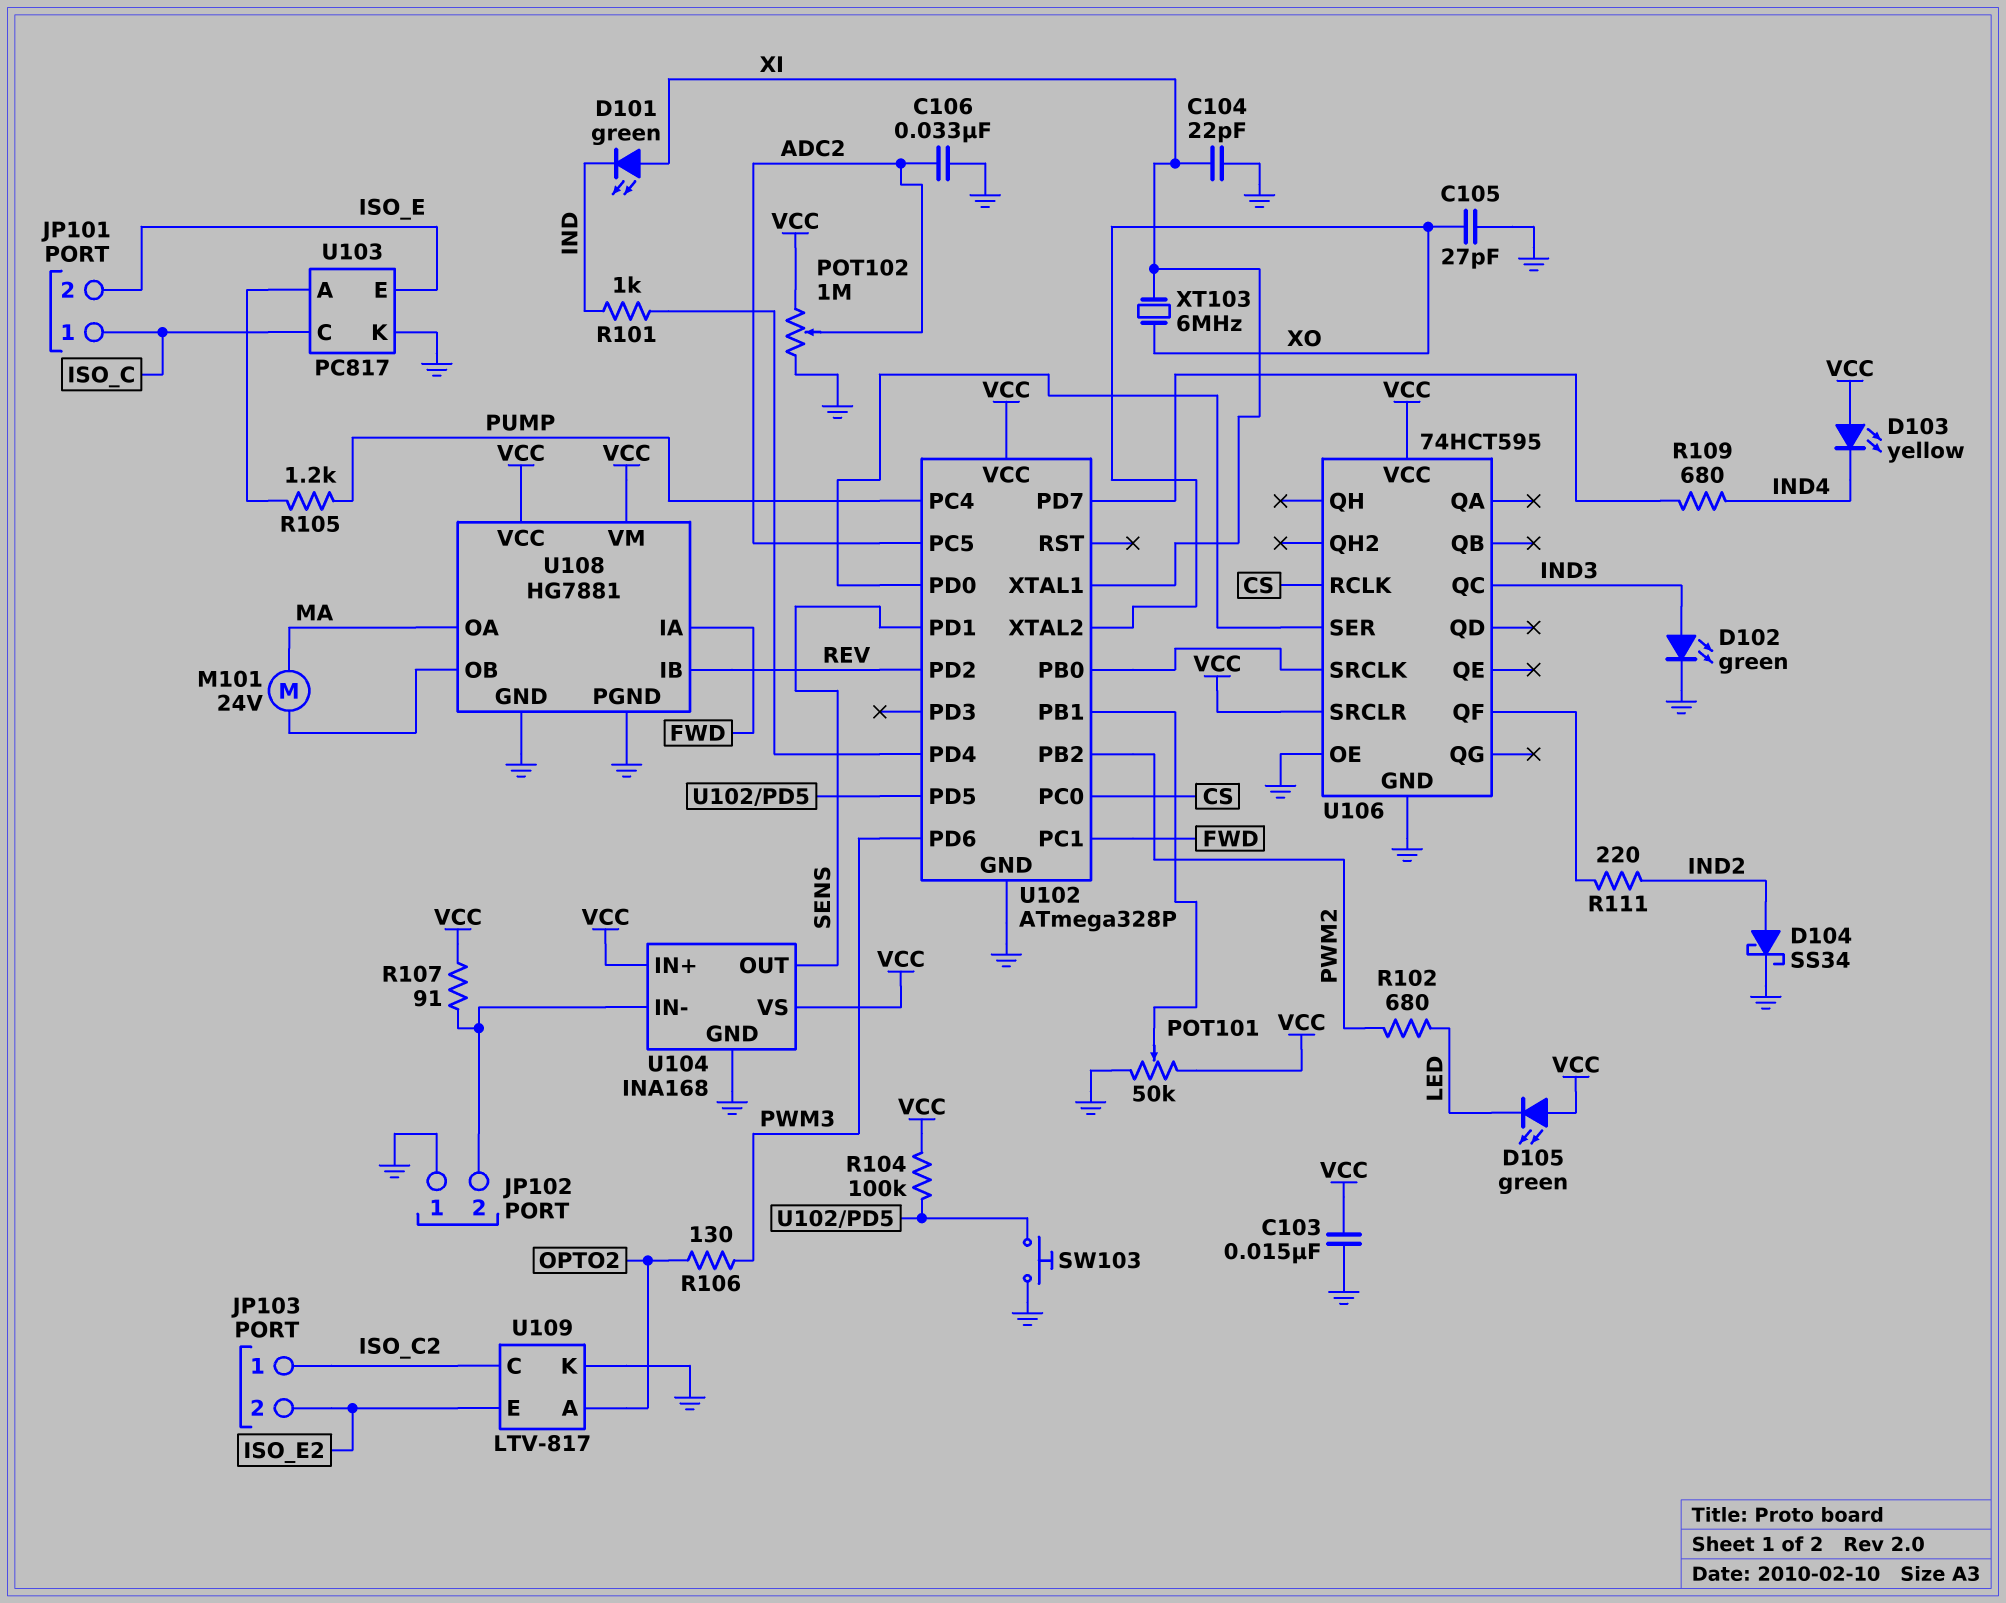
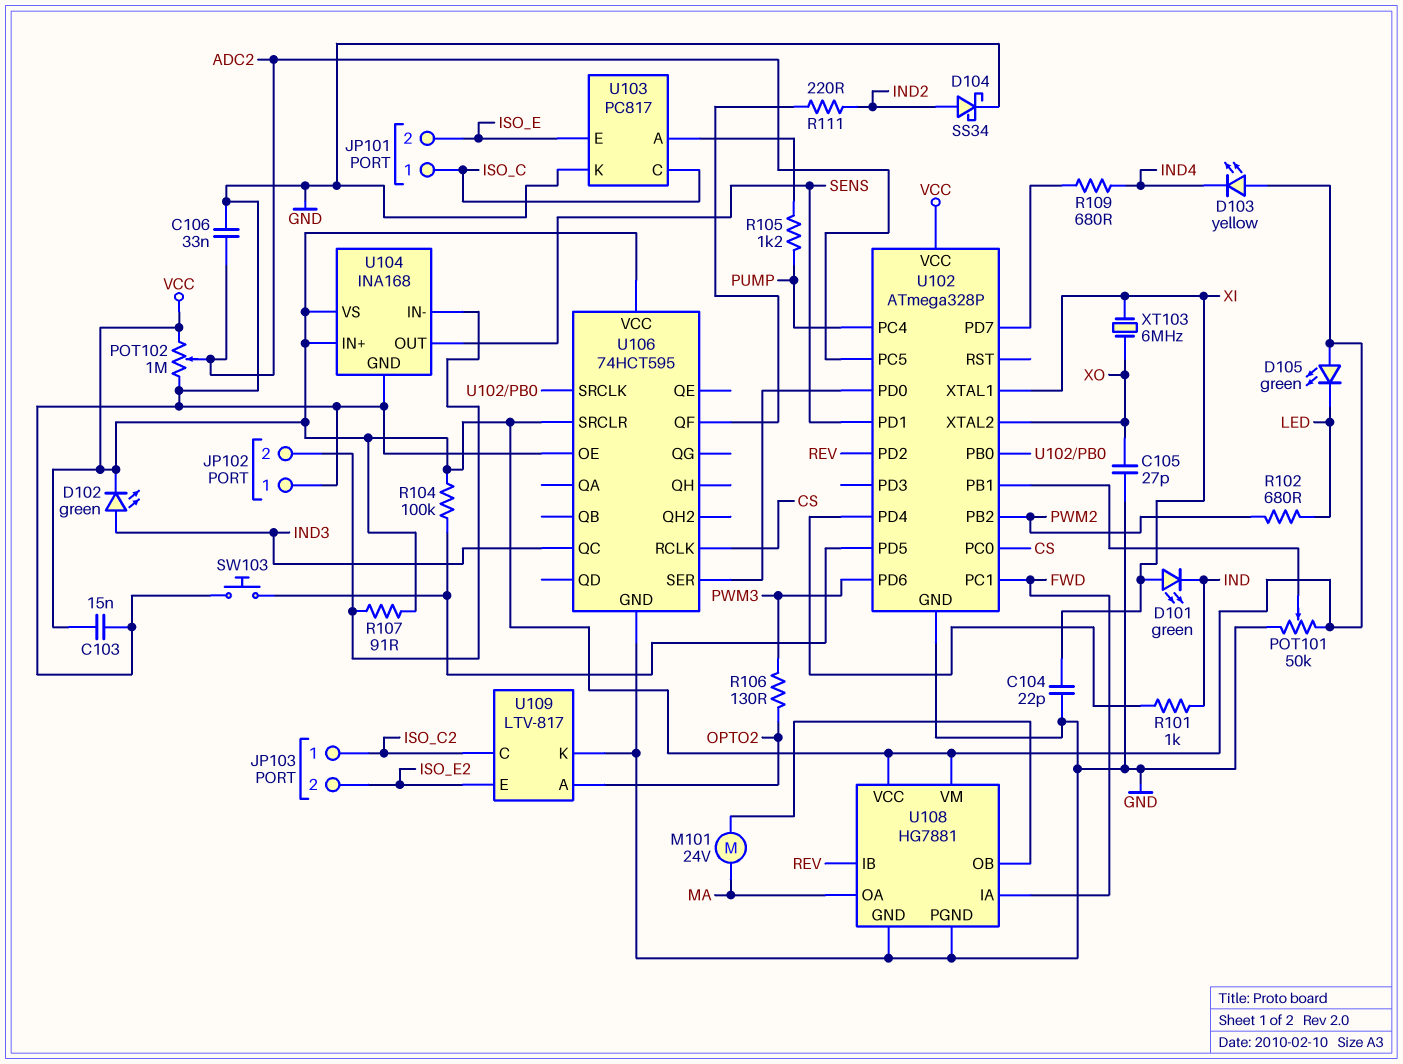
D102: LED green (A IND3, K GND) -> LED green (A IND3, K VCC)

